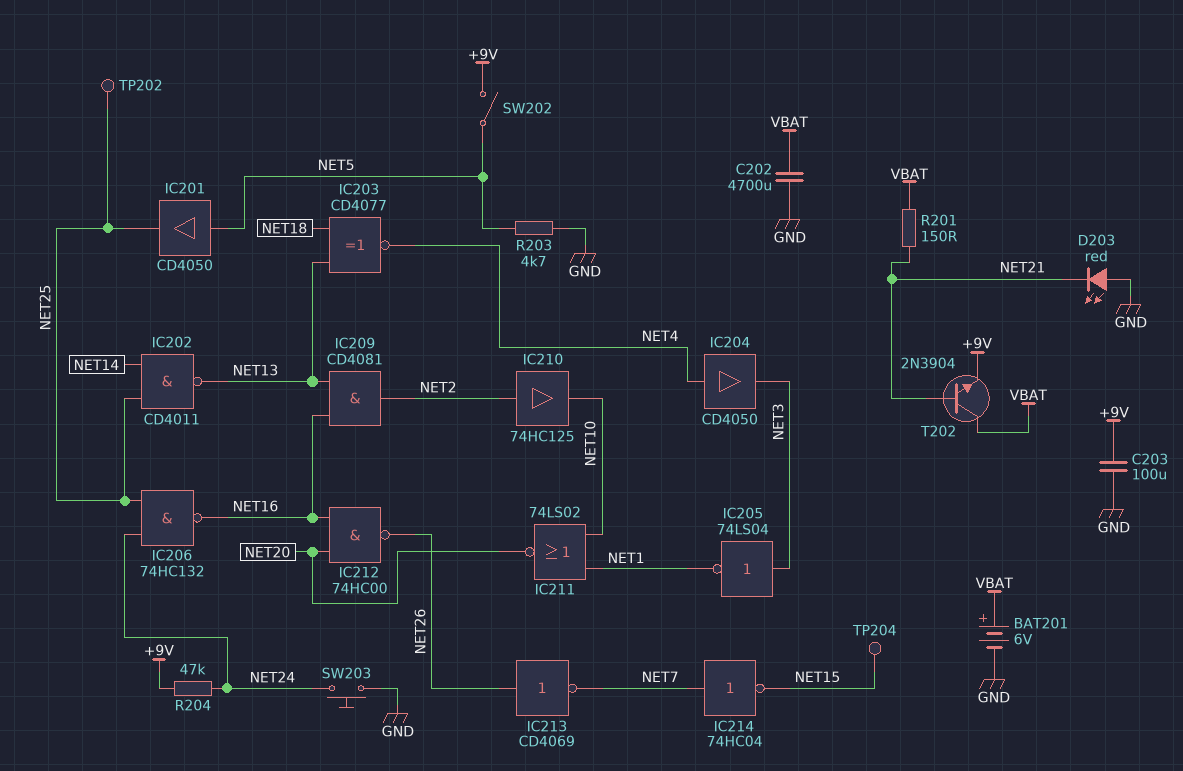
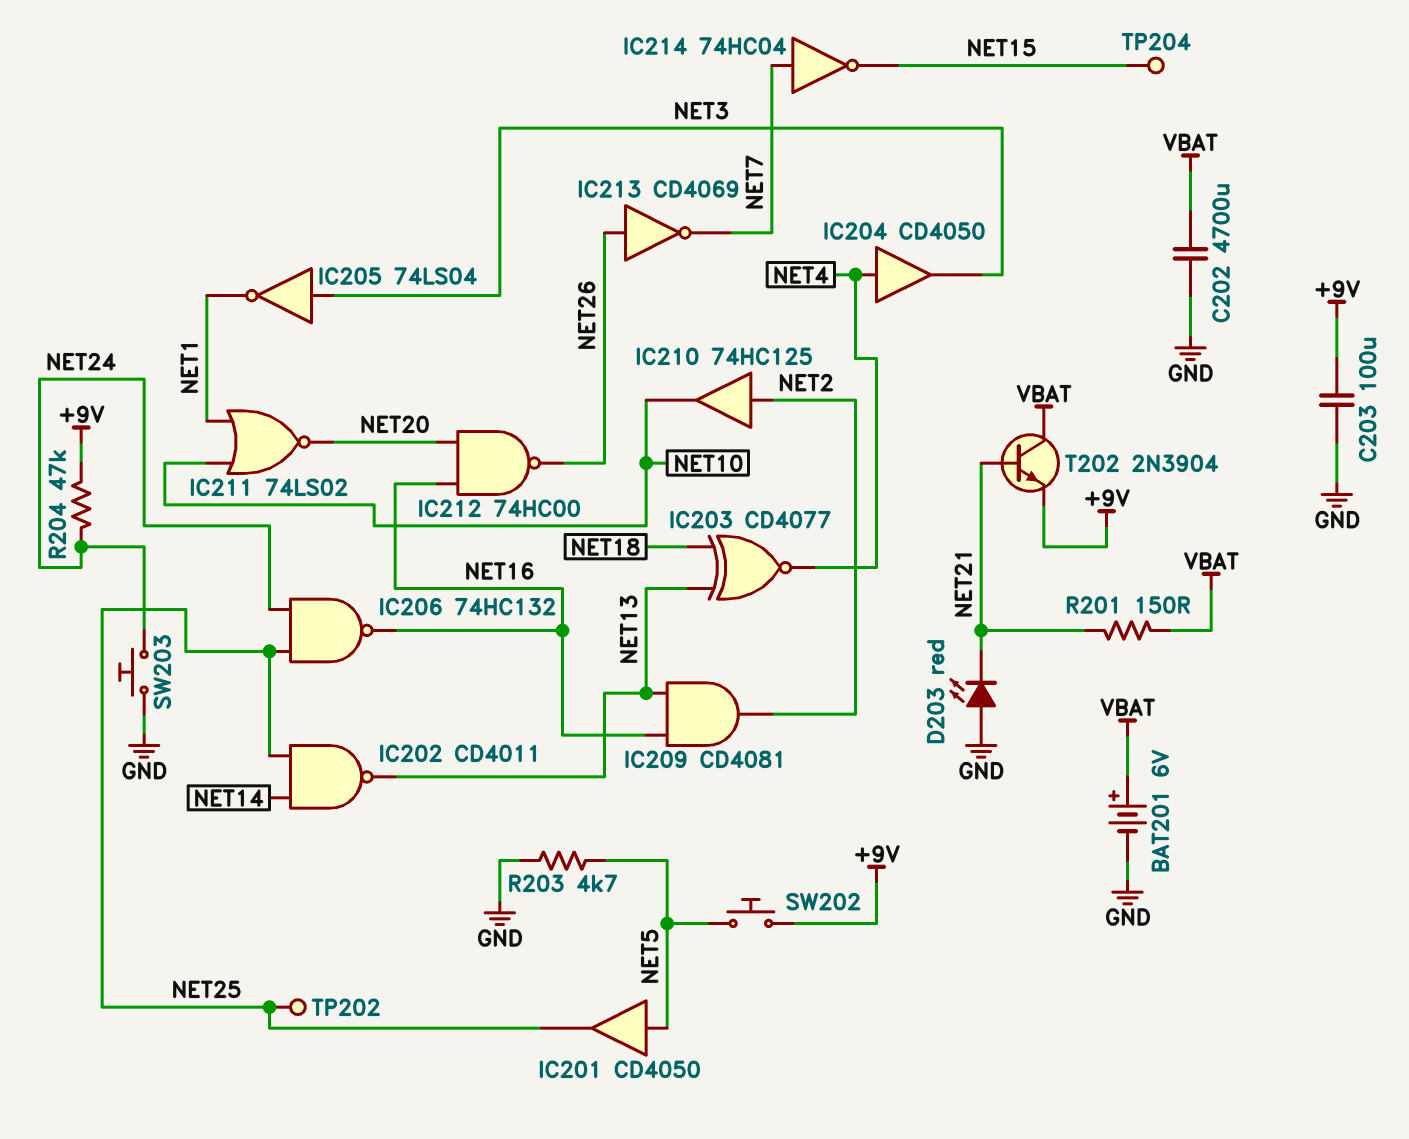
SW202: switch (+9V, NET5) -> button (+9V, NET5)

